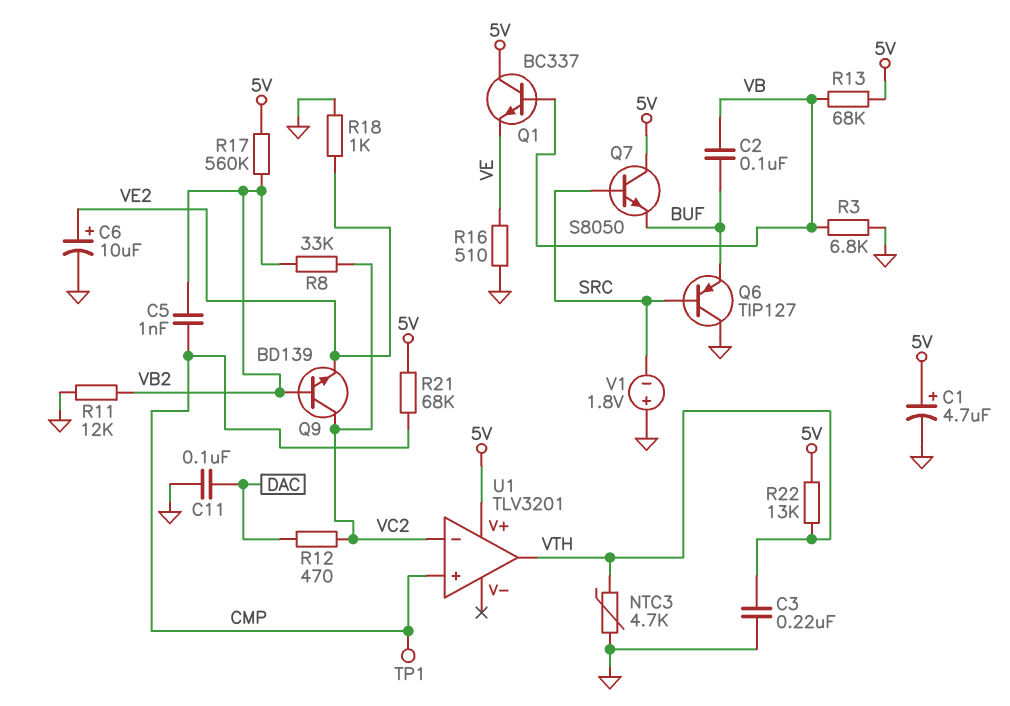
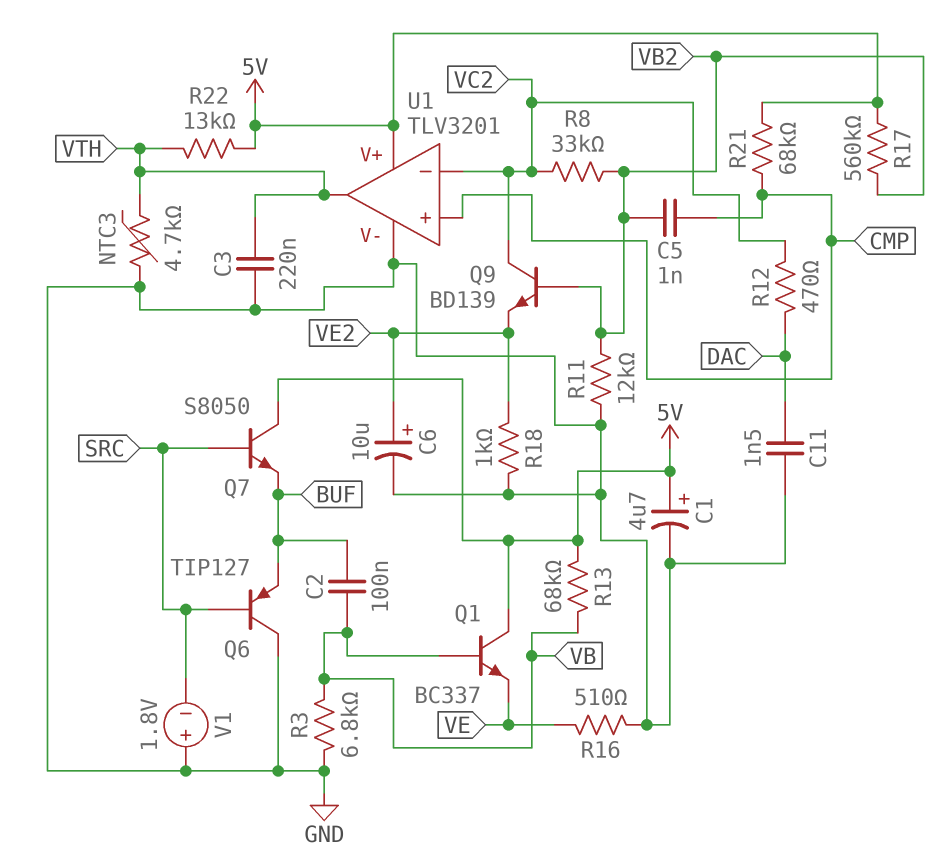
C11: 100nF (DAC, GND) -> 1.5nF (DAC, GND)
TP1: test point (CMP) -> none
U1 pin V-: none -> GND

